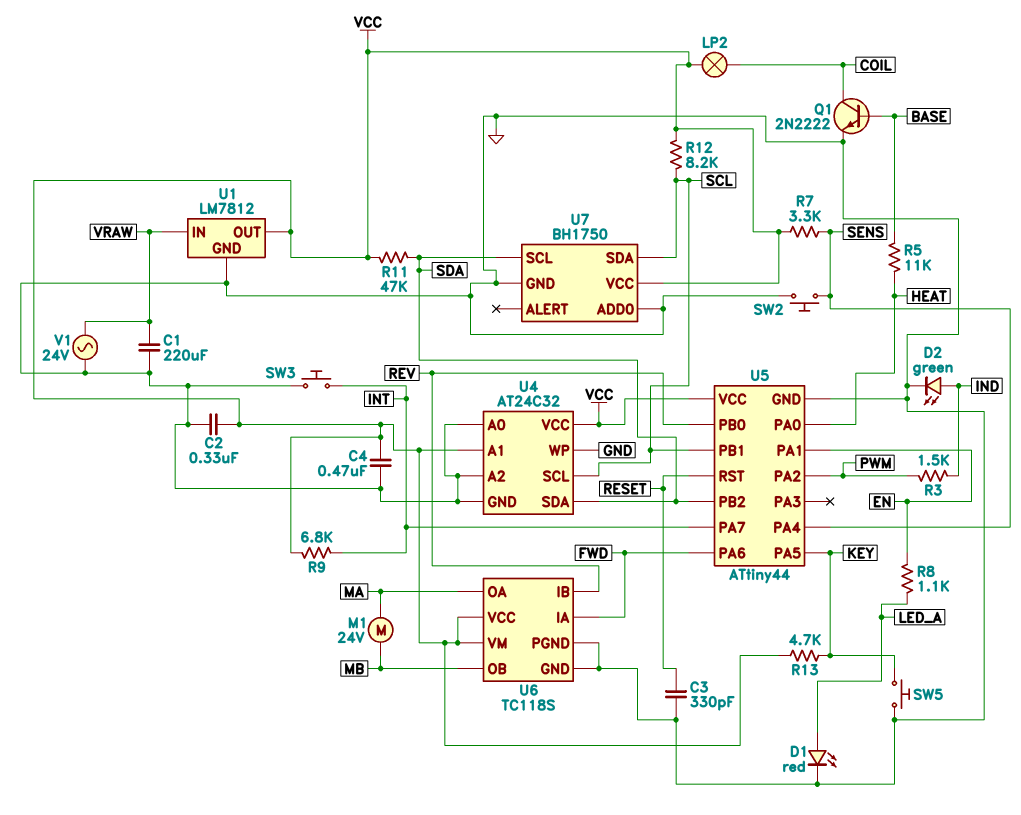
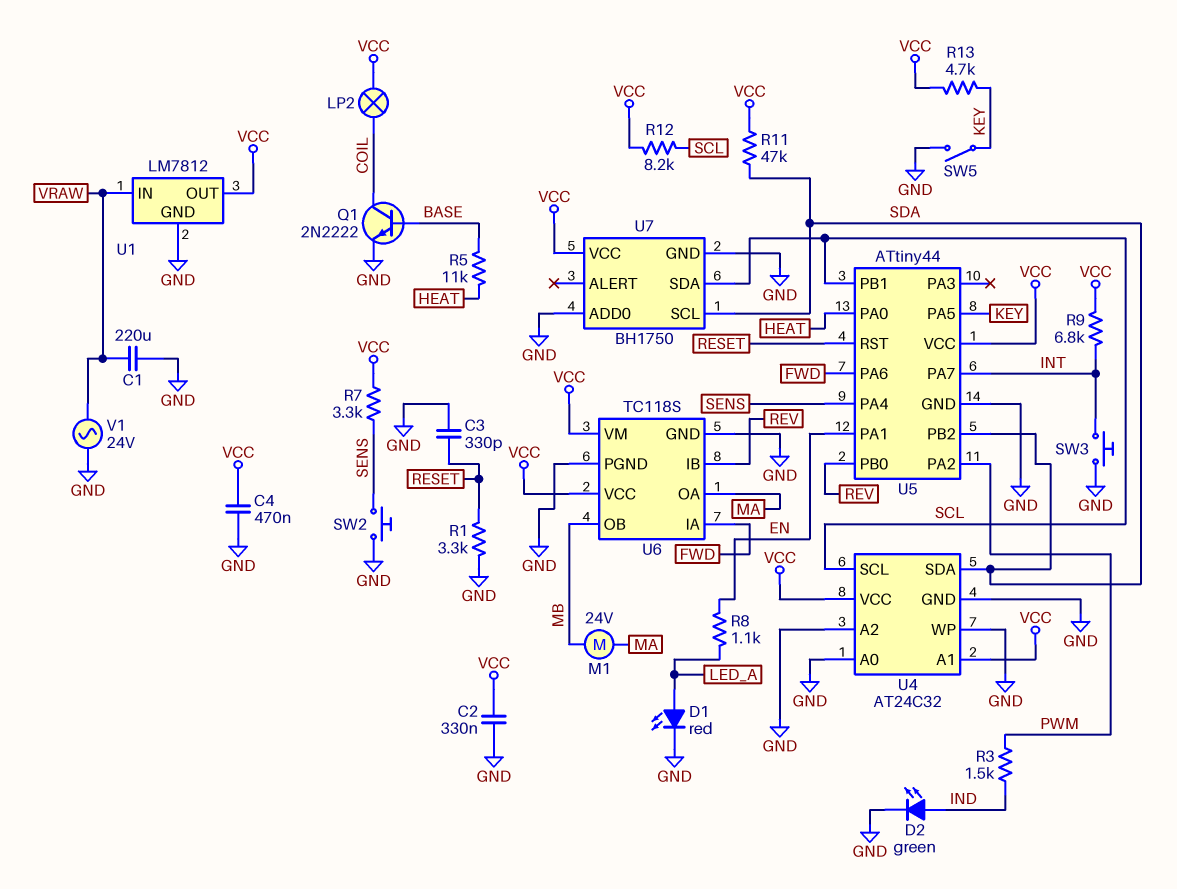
R1: none -> 3.3k (GND, RESET)
SW5: button (GND, KEY) -> switch (GND, KEY)

